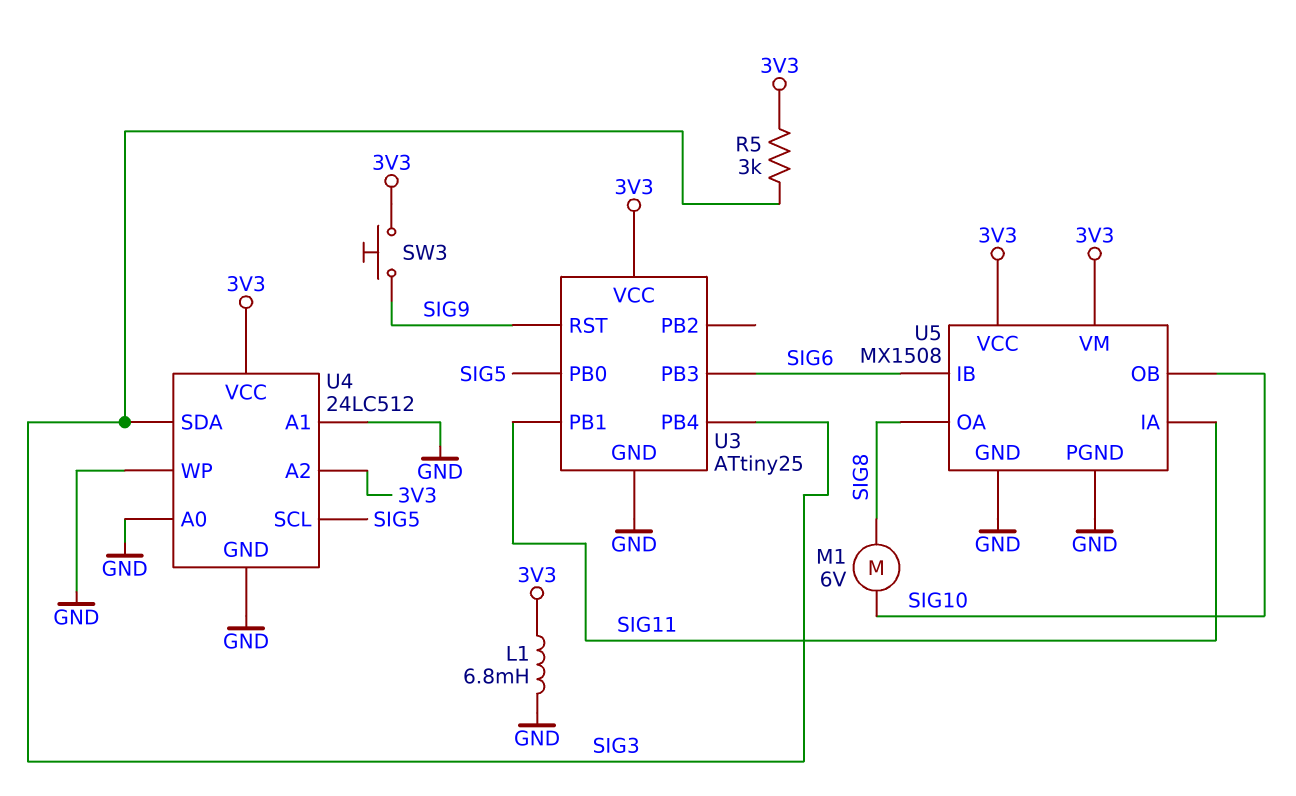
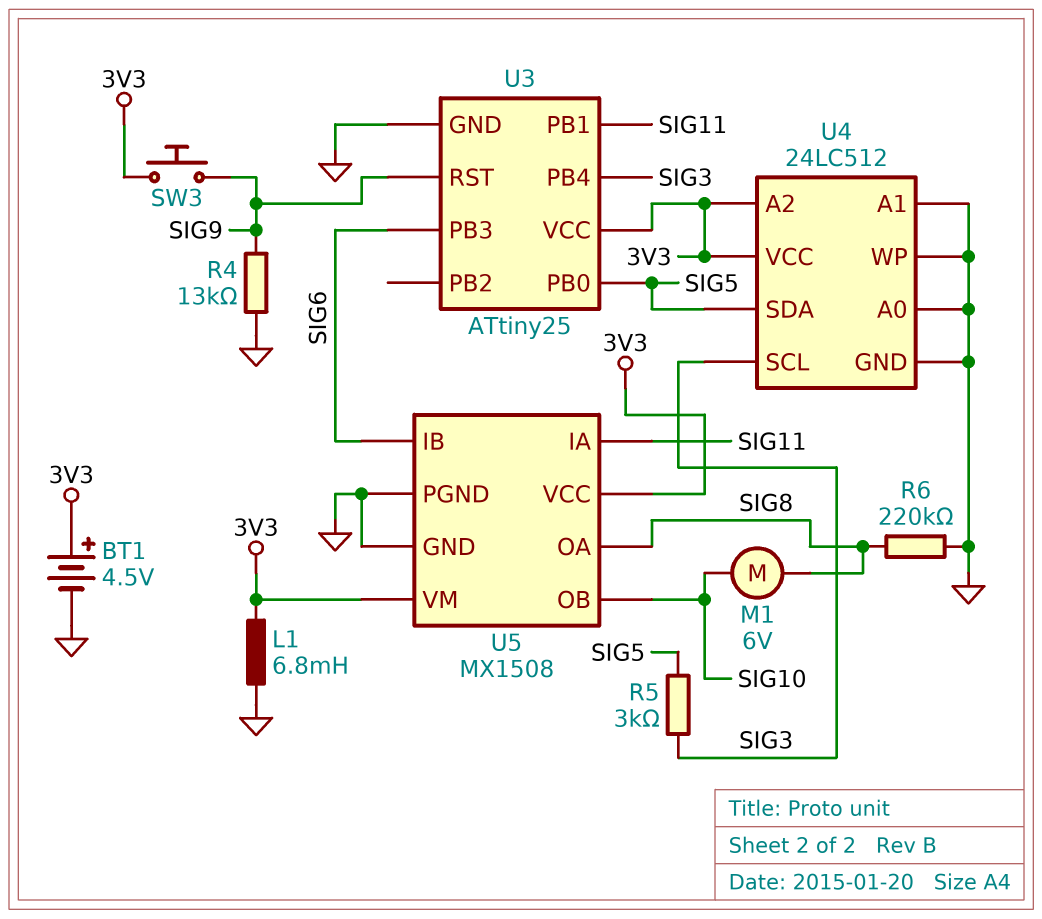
BT1: none -> 4.5V (plus 3V3, minus GND)
R4: none -> 13k (GND, SIG9)
R5: 3k (3V3, SIG3) -> 3k (SIG3, SIG5)
R6: none -> 220k (GND, SIG8)
U4 pin SCL: SIG5 -> SIG3
U4 pin SDA: SIG3 -> SIG5

